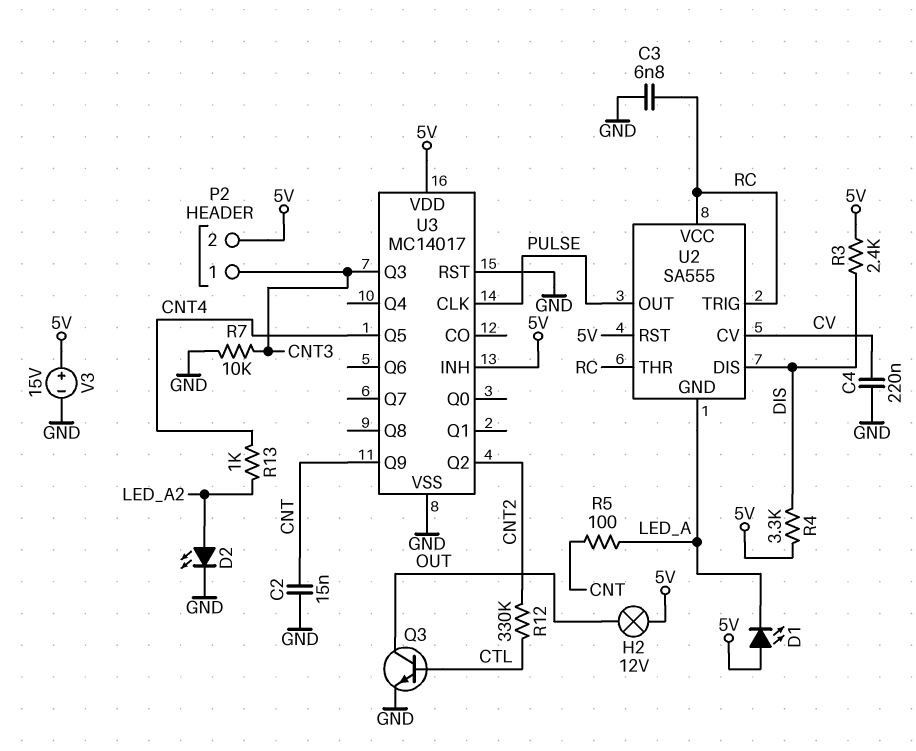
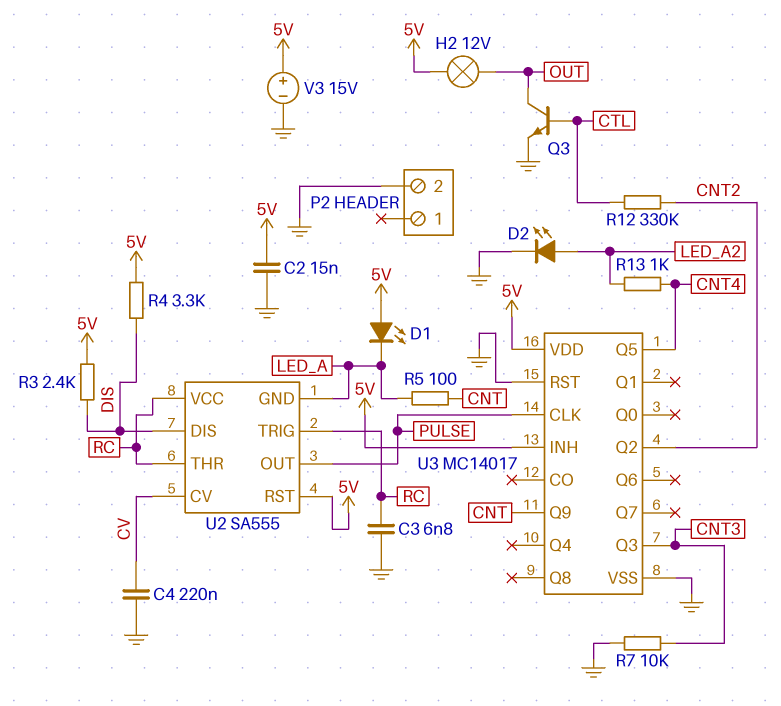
C2: 15nF (CNT, GND) -> 15nF (5V, GND)
P2 pin 1: CNT3 -> none
P2 pin 2: 5V -> GND

